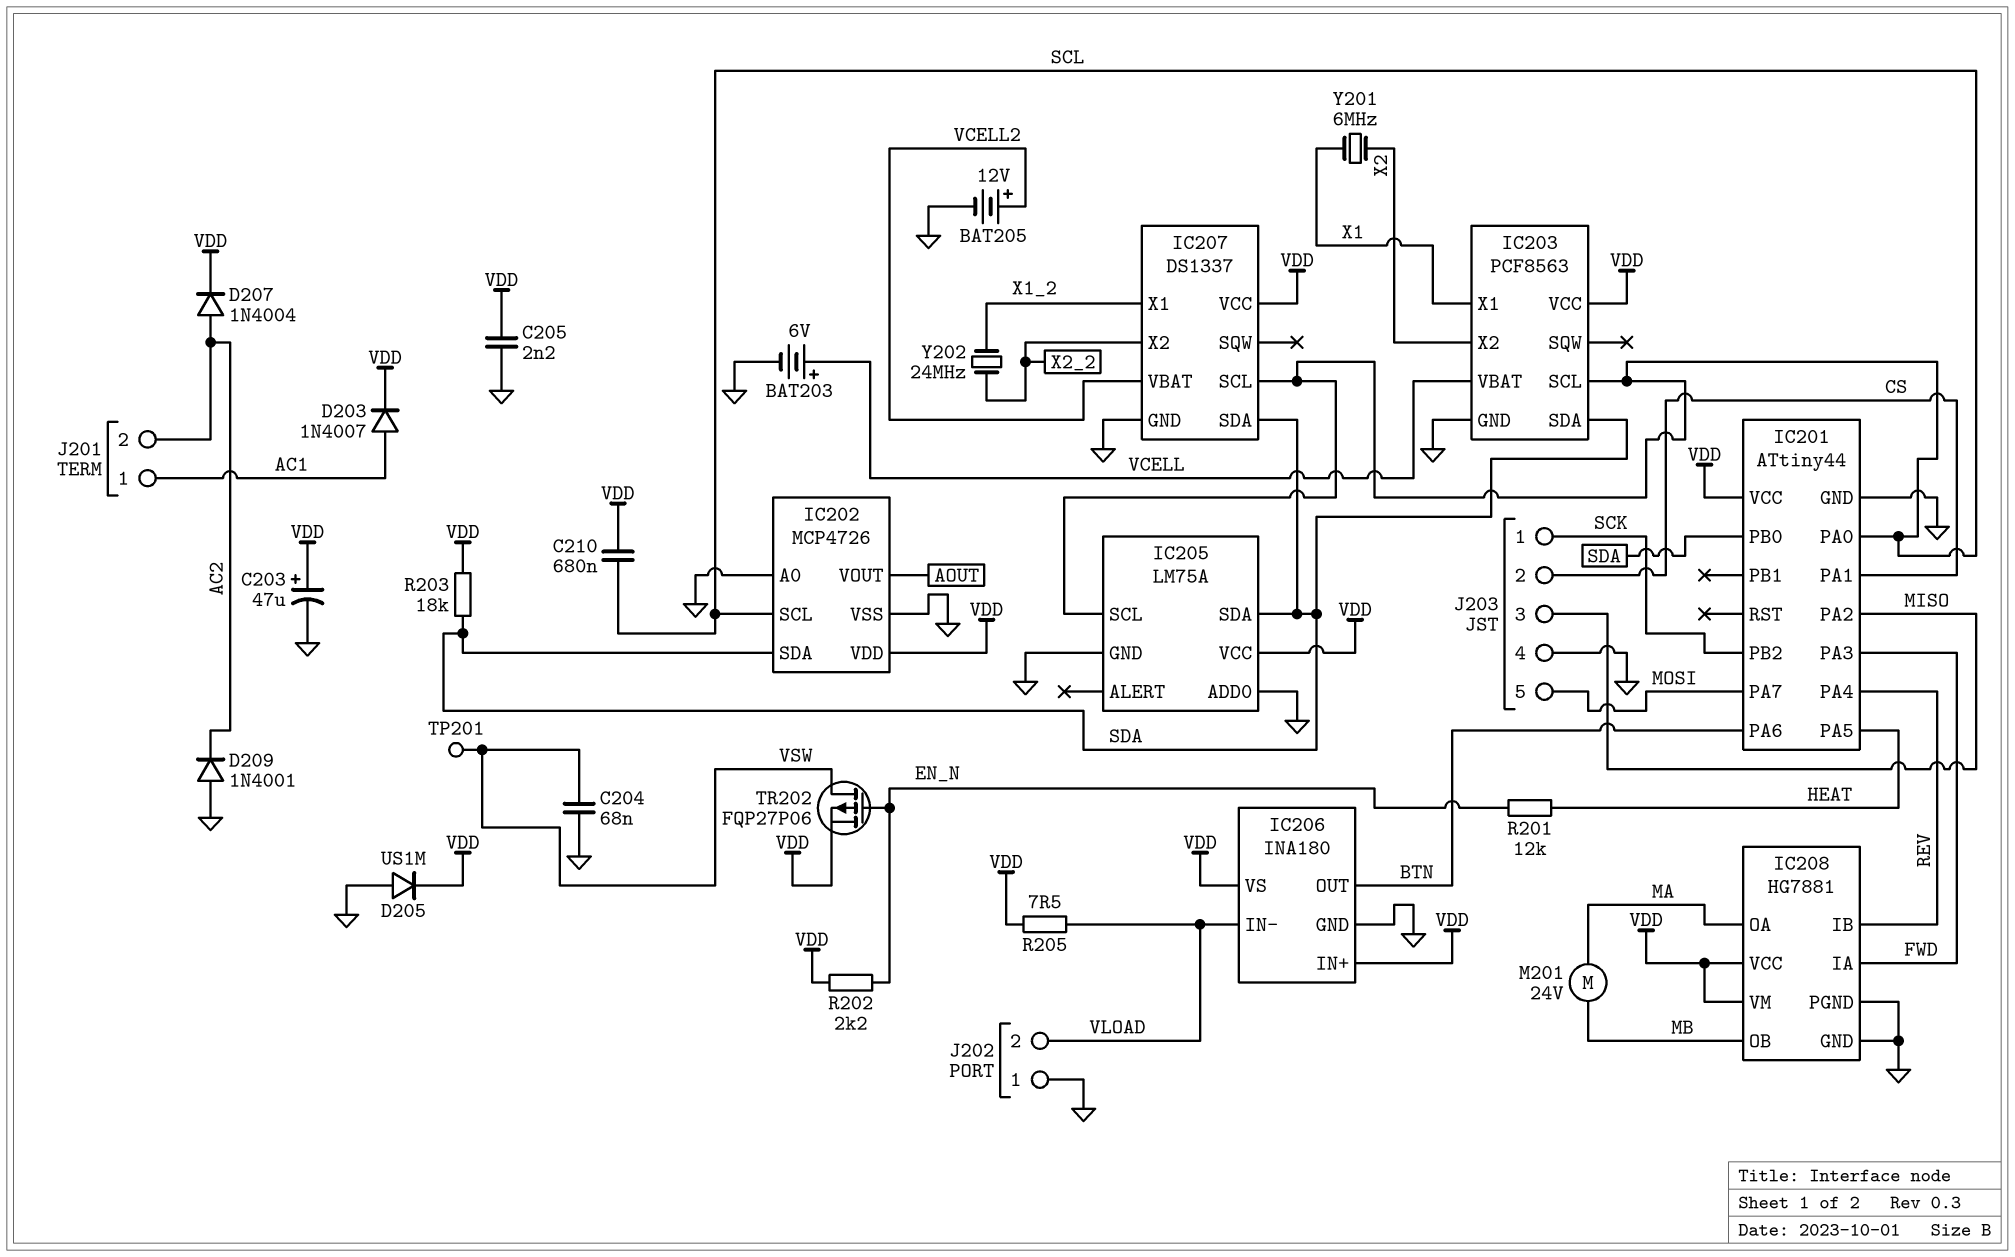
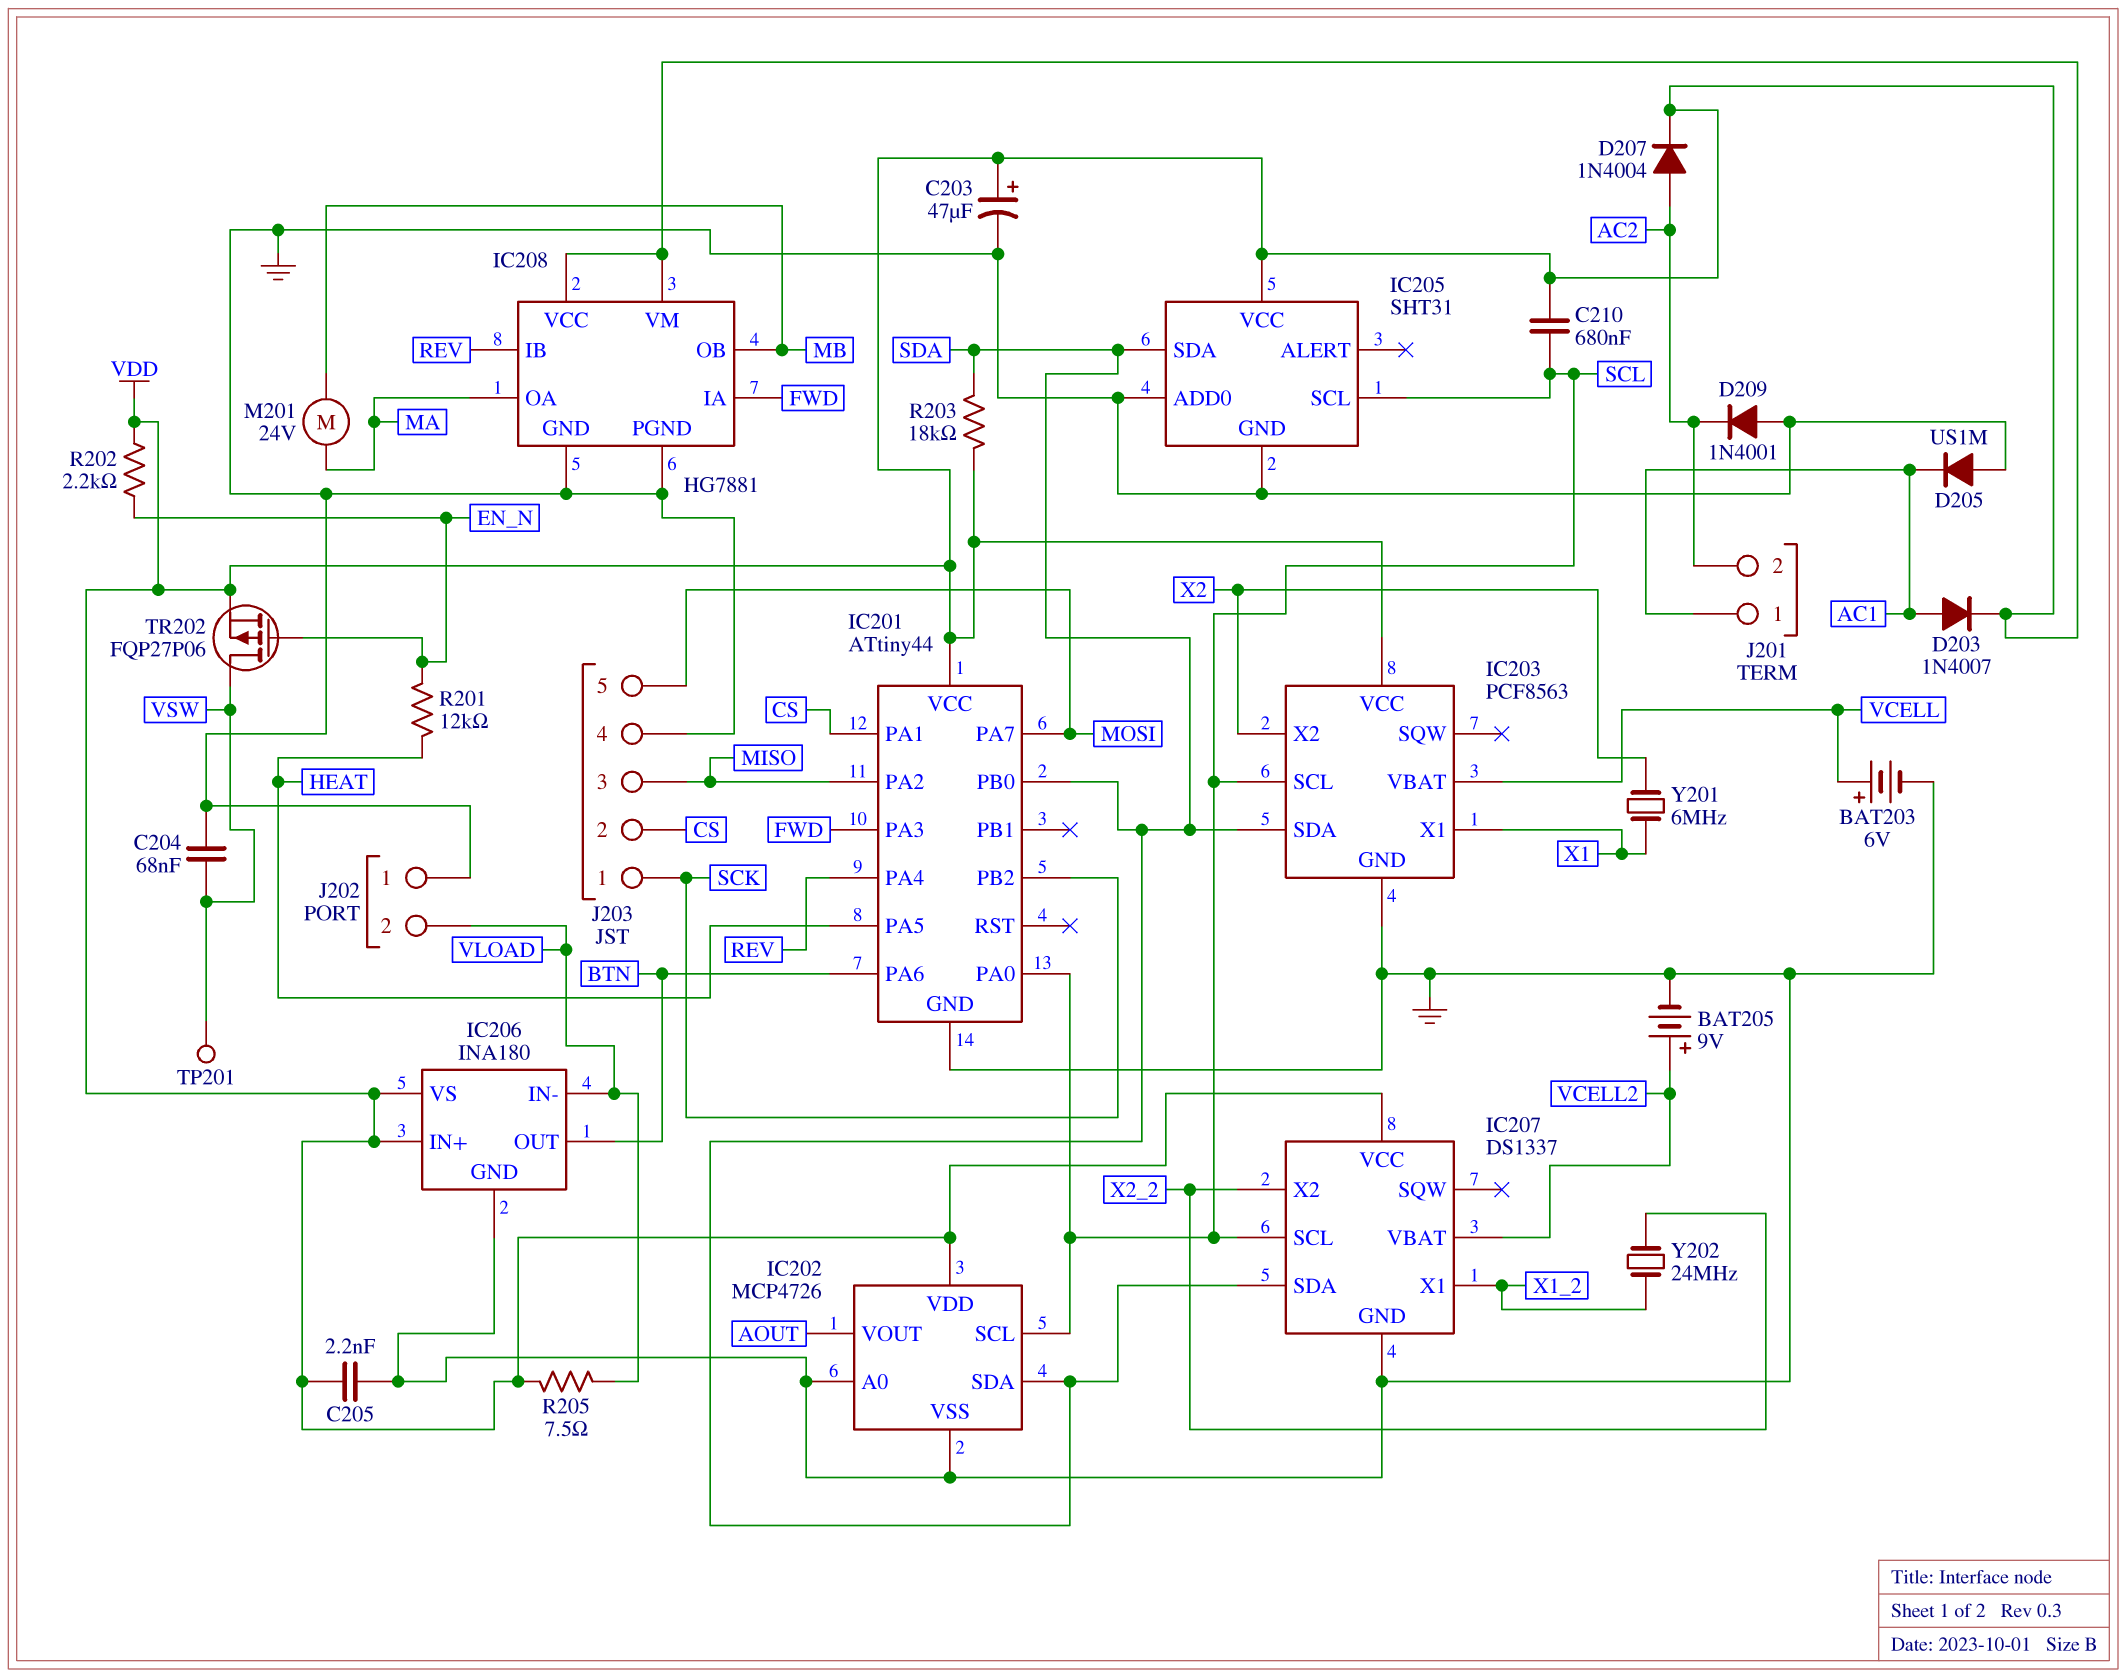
BAT205: 12V (plus VCELL2, minus GND) -> 9V (plus VCELL2, minus GND)
D205: diode US1M (A GND, K VDD) -> diode US1M (A GND, K AC1)
IC205: LM75A -> SHT31

